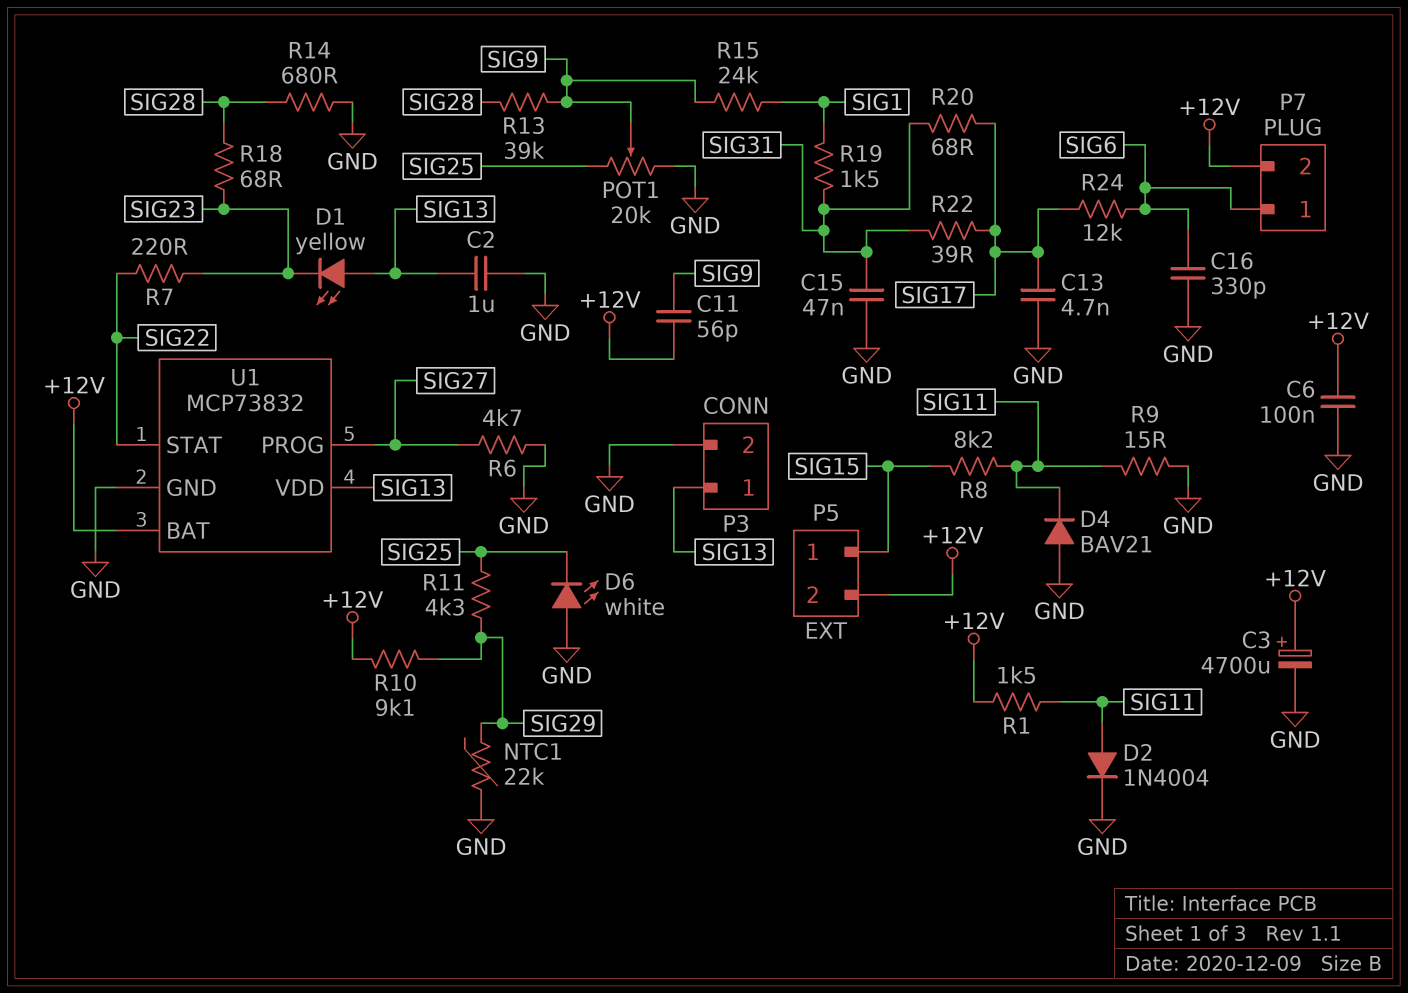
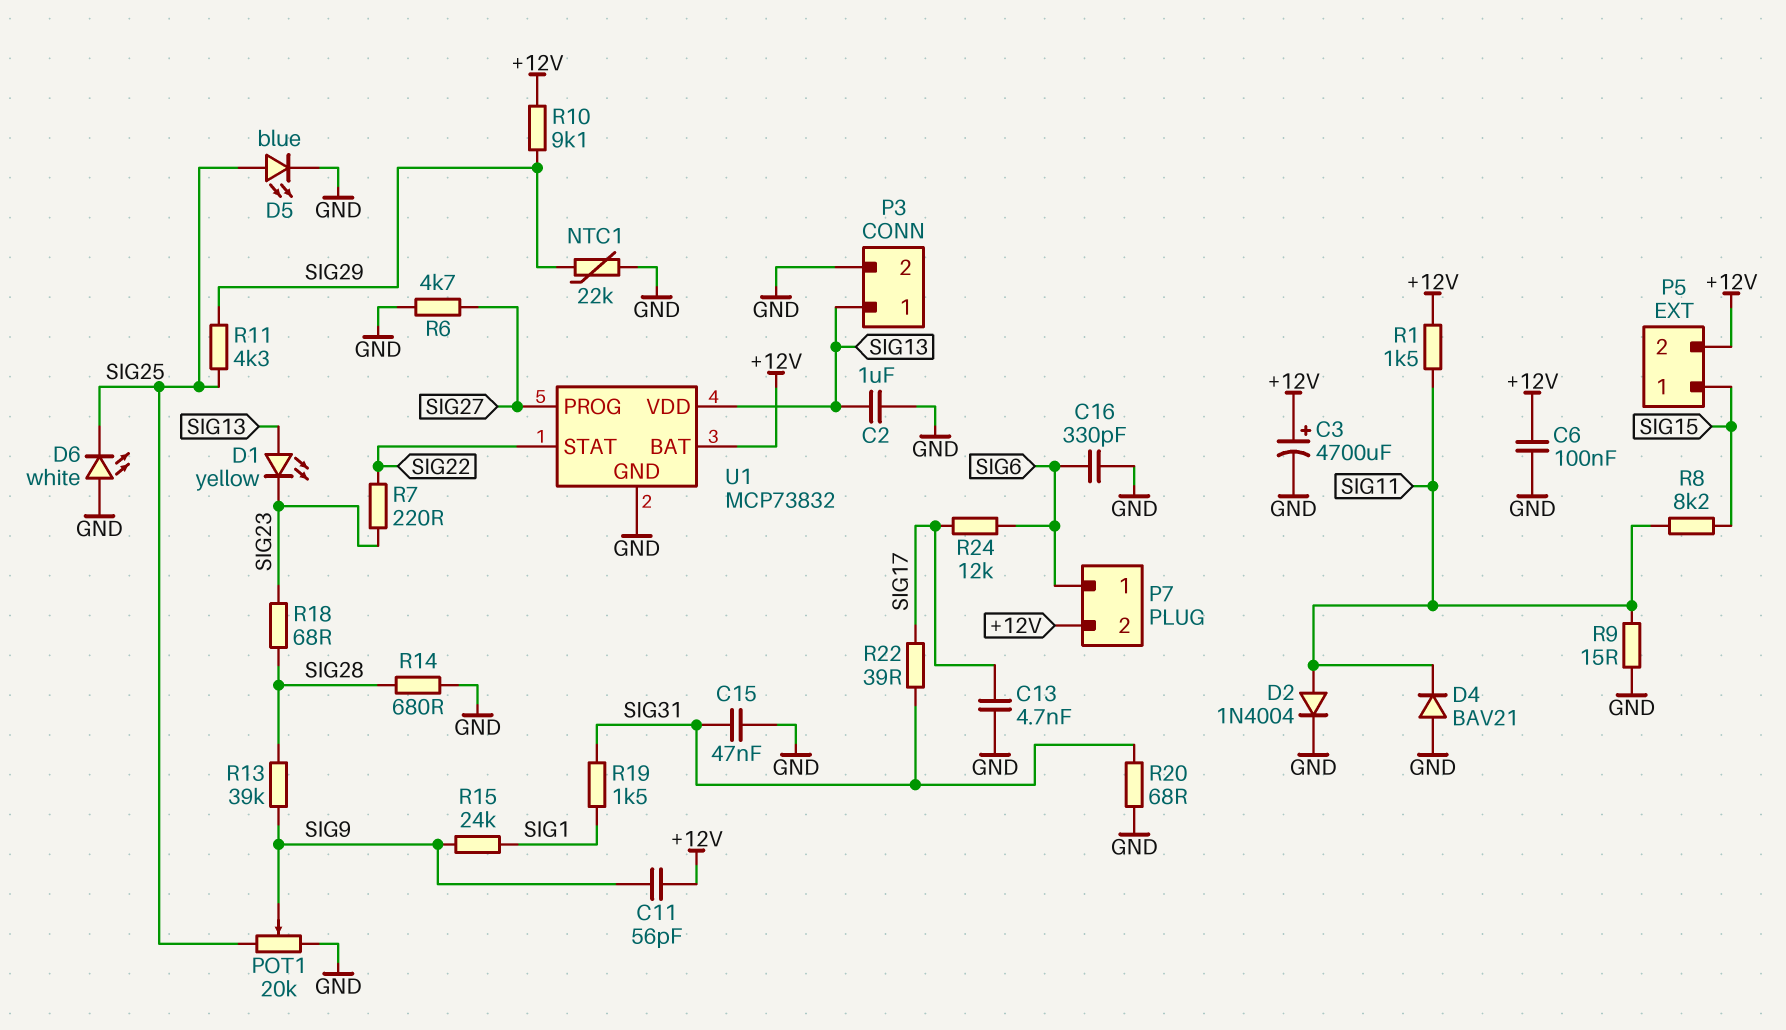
D5: none -> LED blue (A SIG25, K GND)
R20: 68 (SIG17, SIG31) -> 68 (GND, SIG31)

